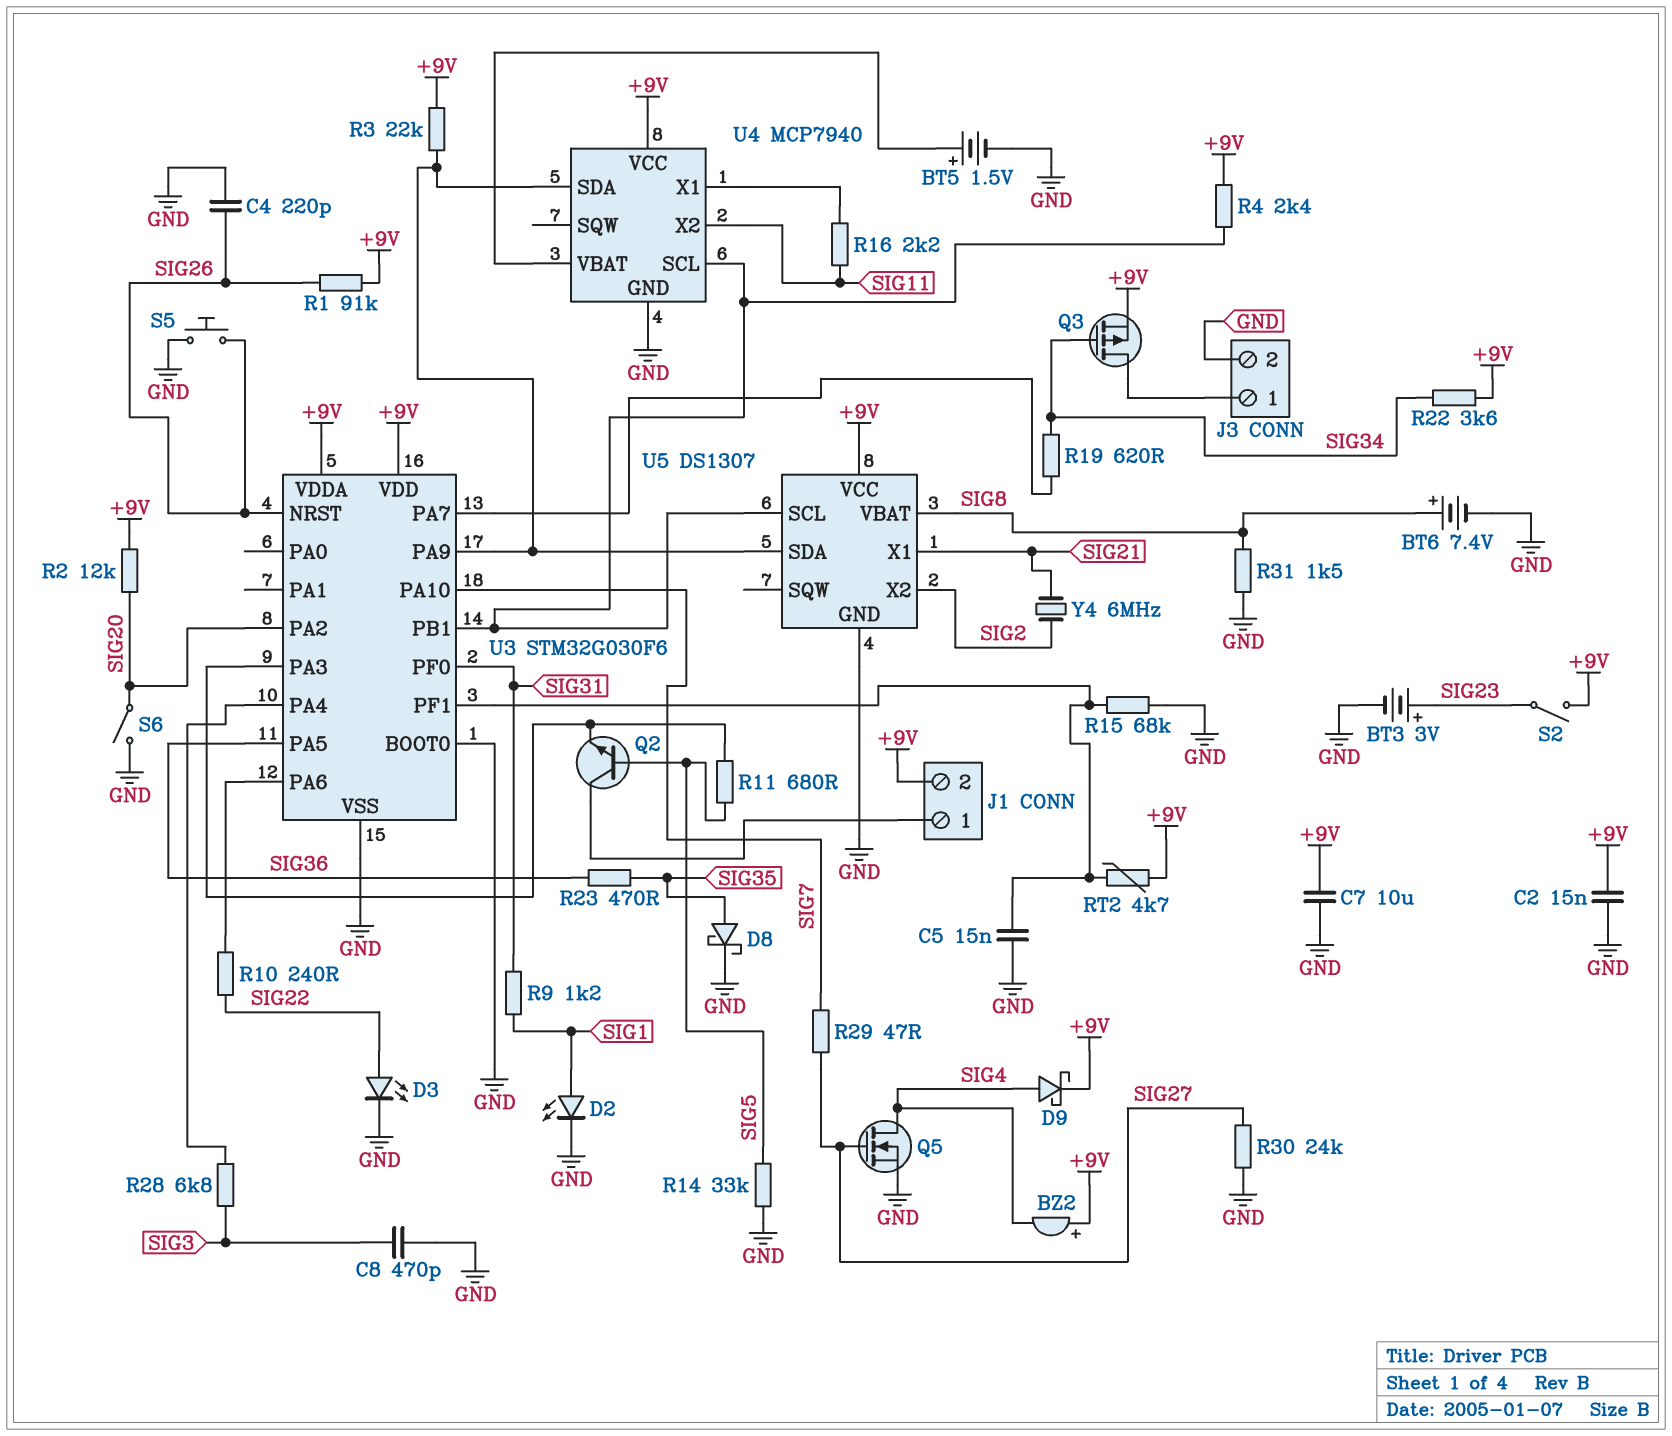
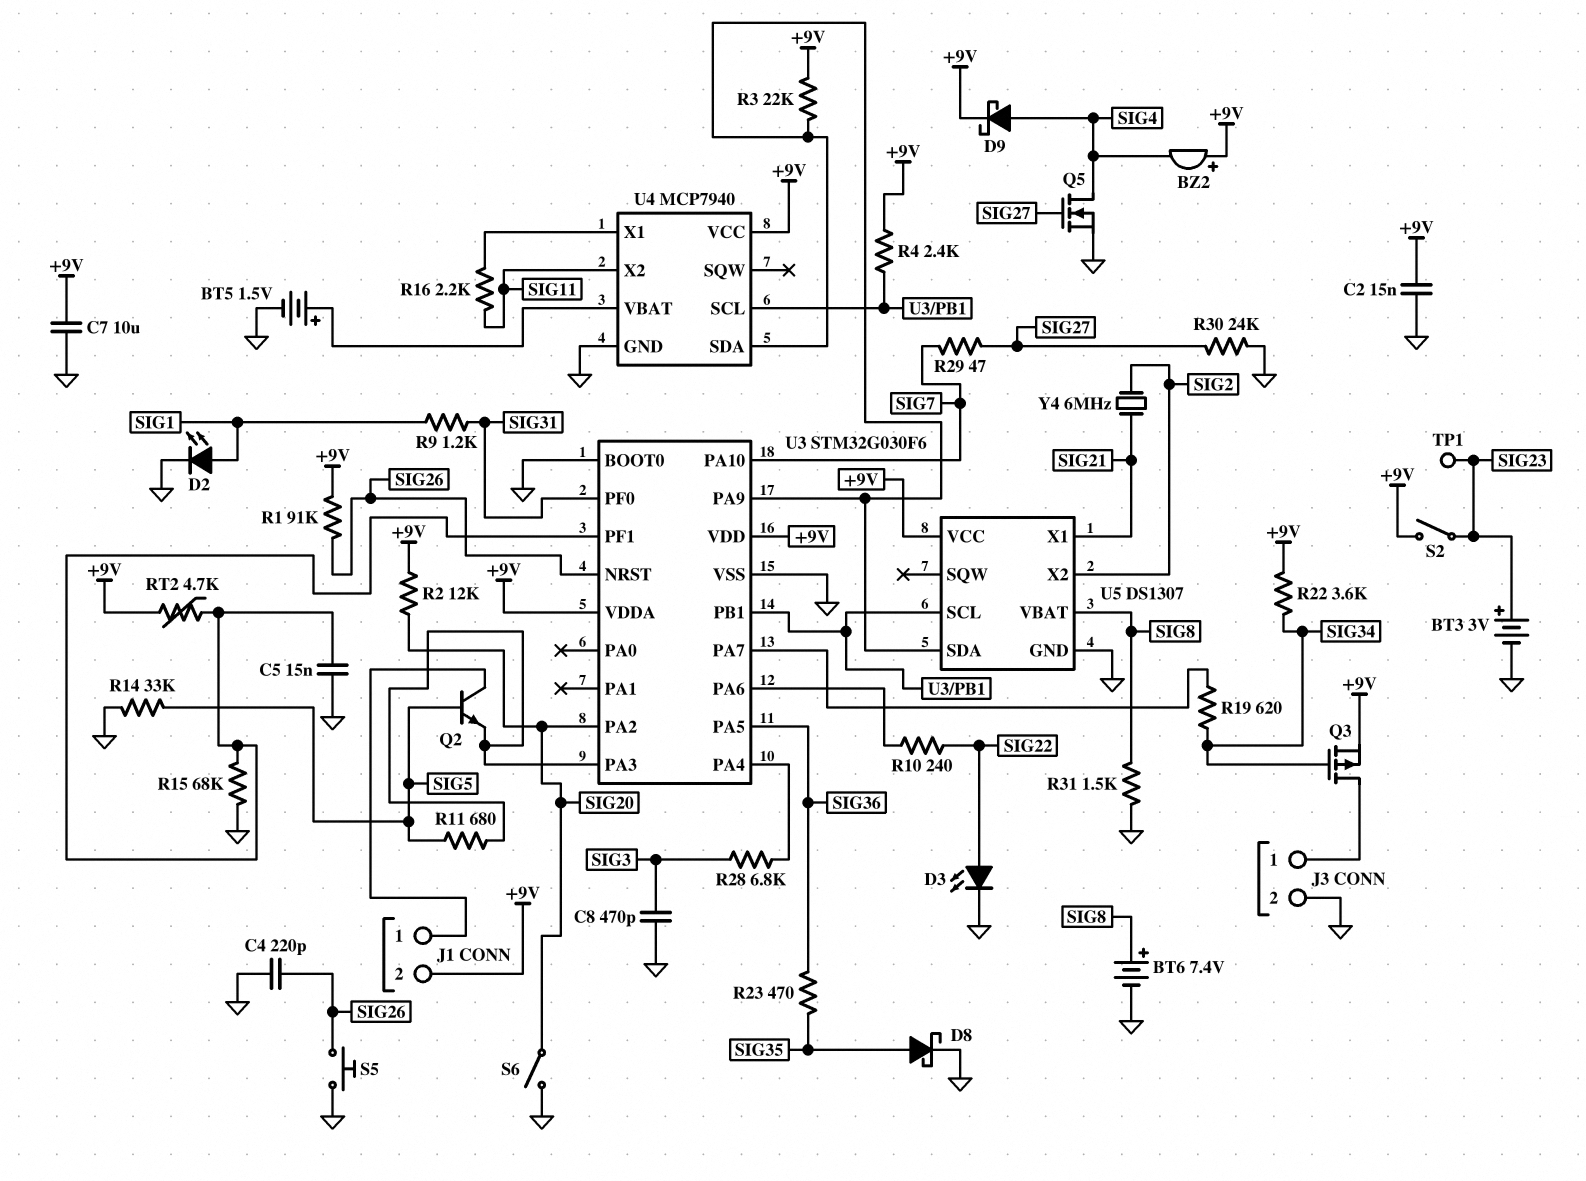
TP1: none -> test point (SIG23)

